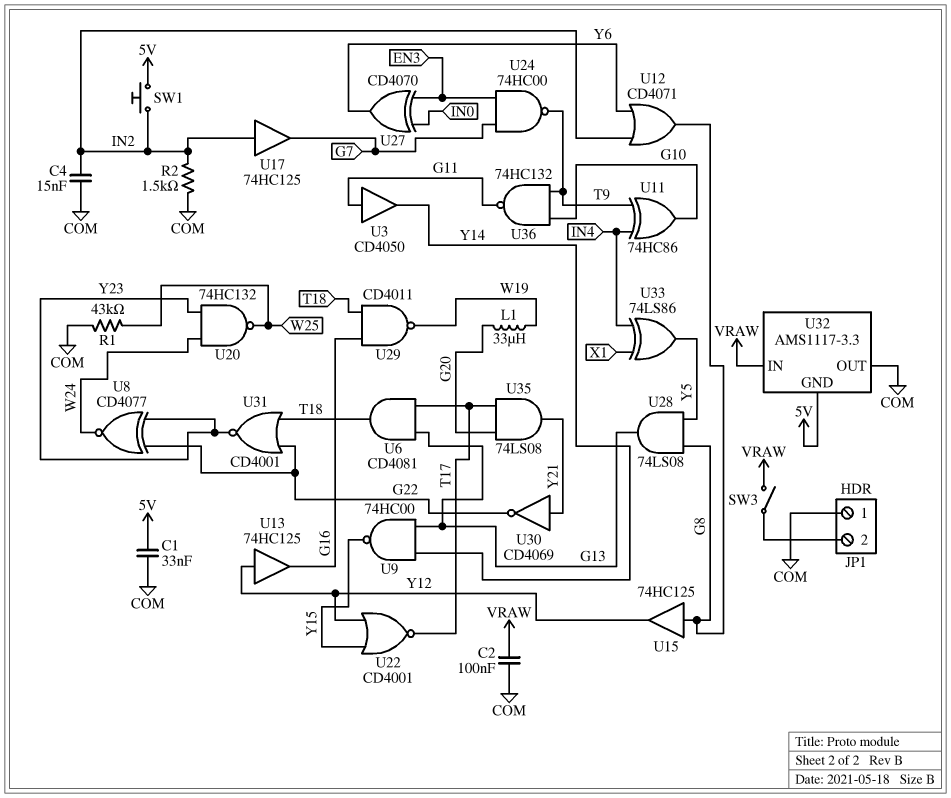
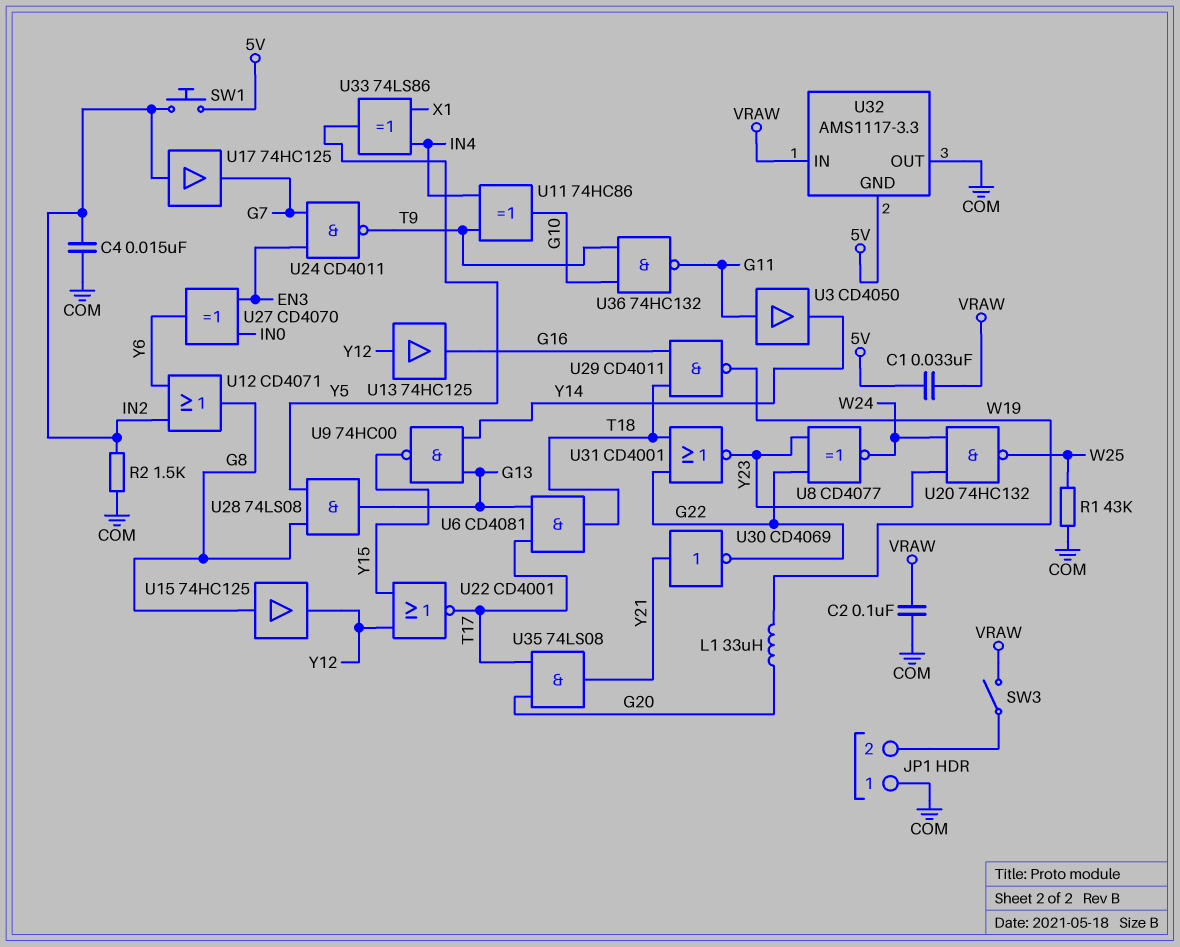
C1: 33nF (5V, COM) -> 33nF (5V, VRAW)
U24: NAND 74HC00 (in EN3, in G7, out T9) -> NAND CD4011 (in EN3, in G7, out T9)

